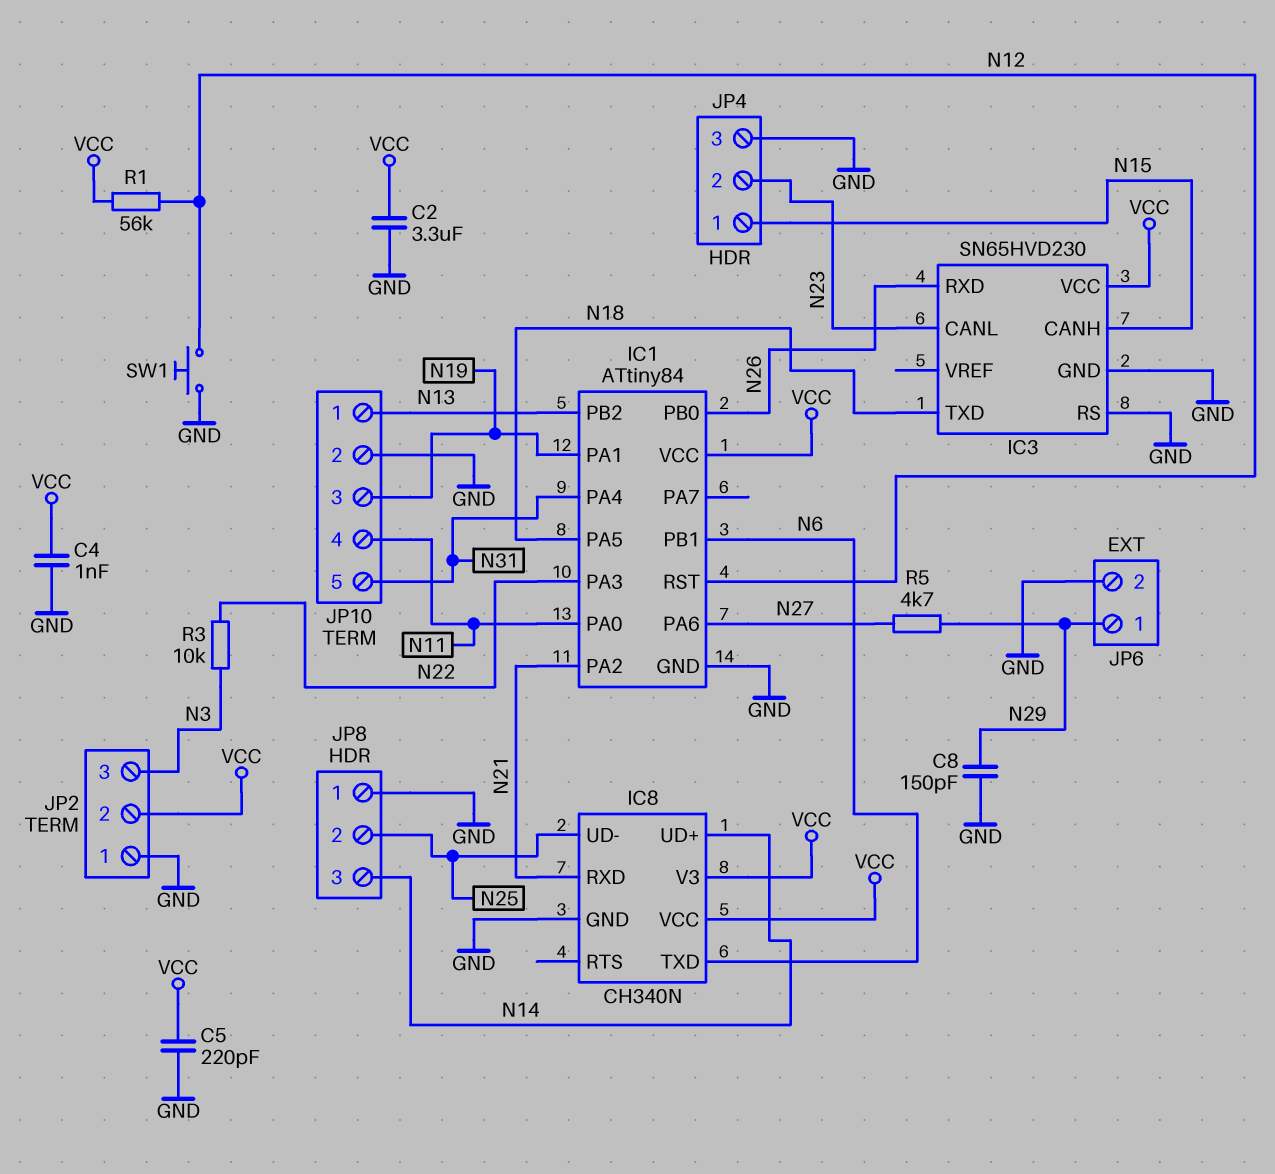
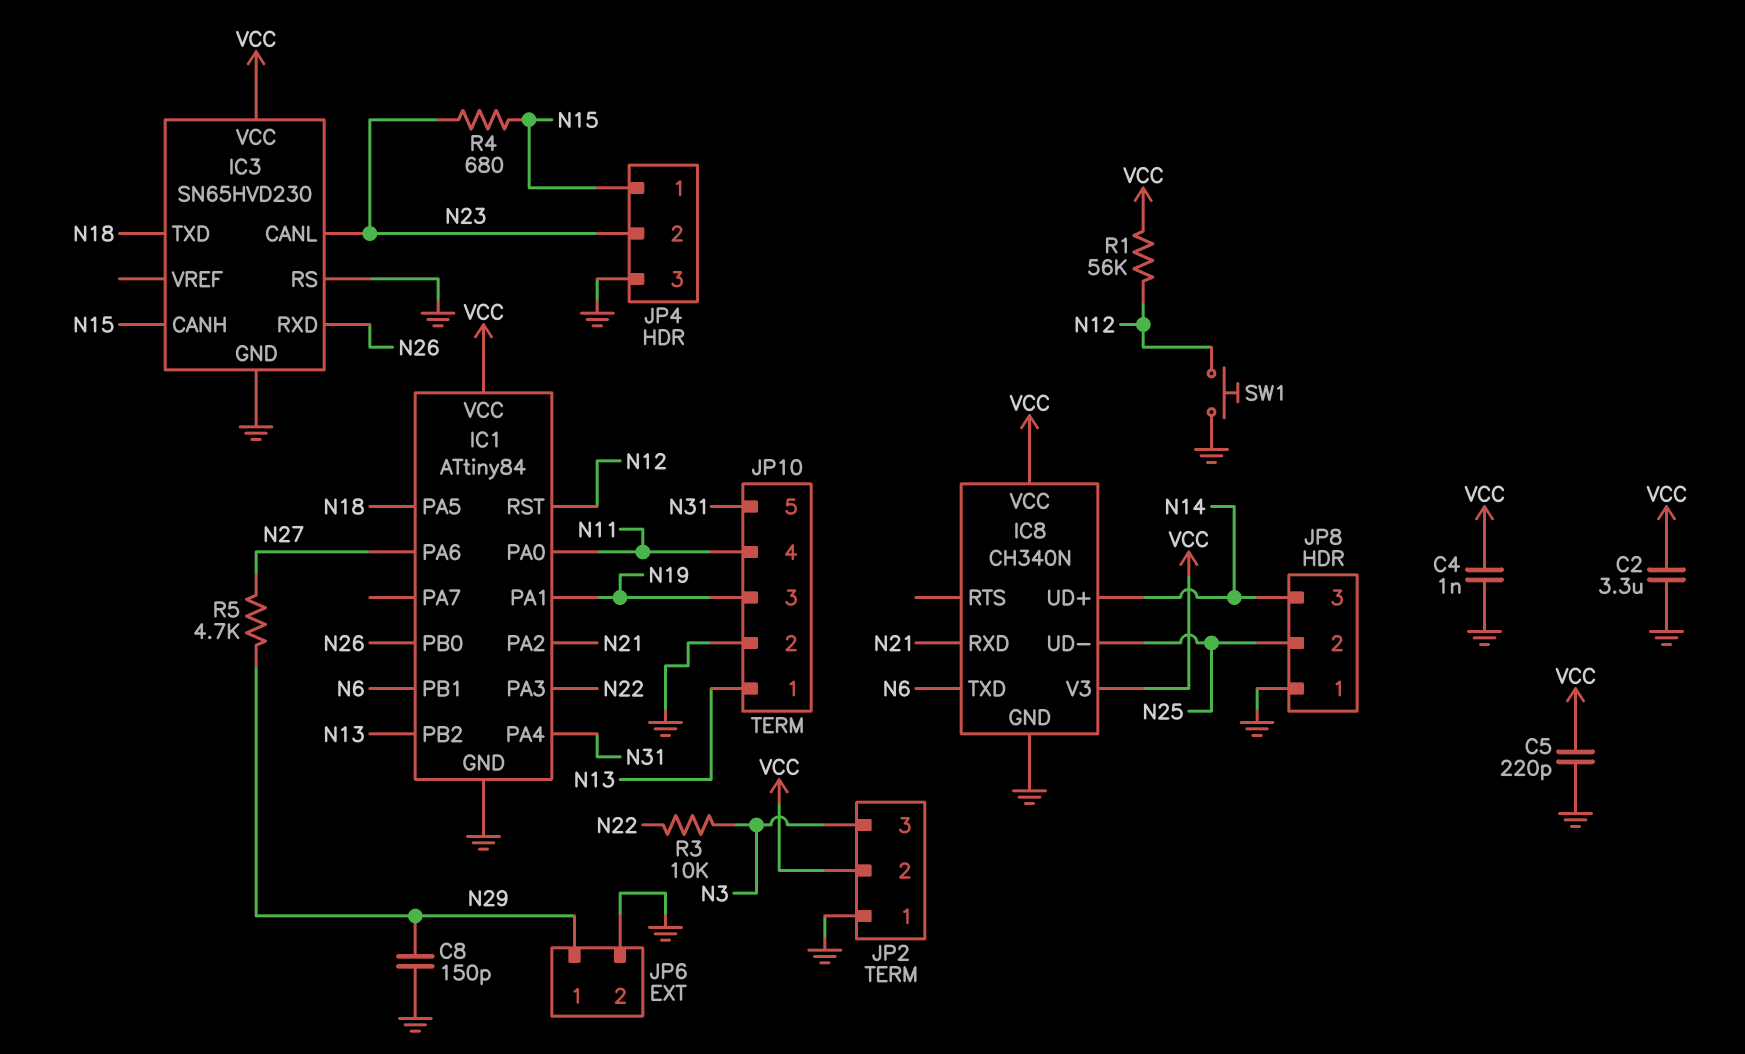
R4: none -> 680 (N15, N23)

